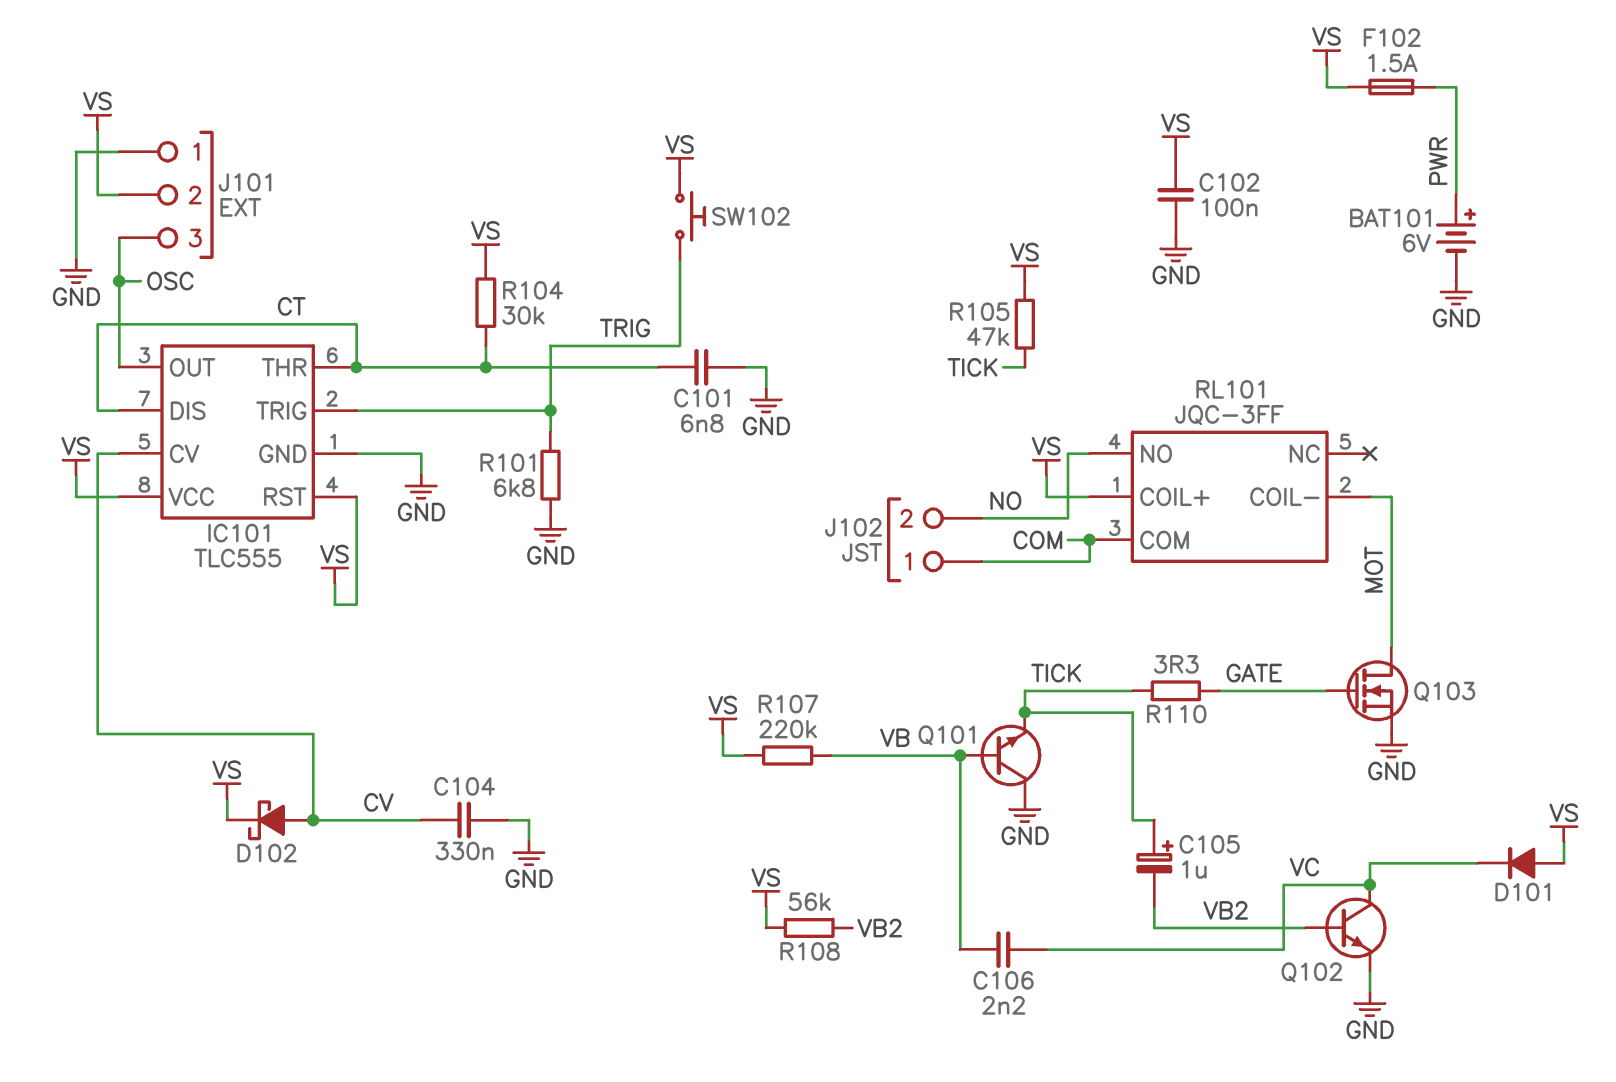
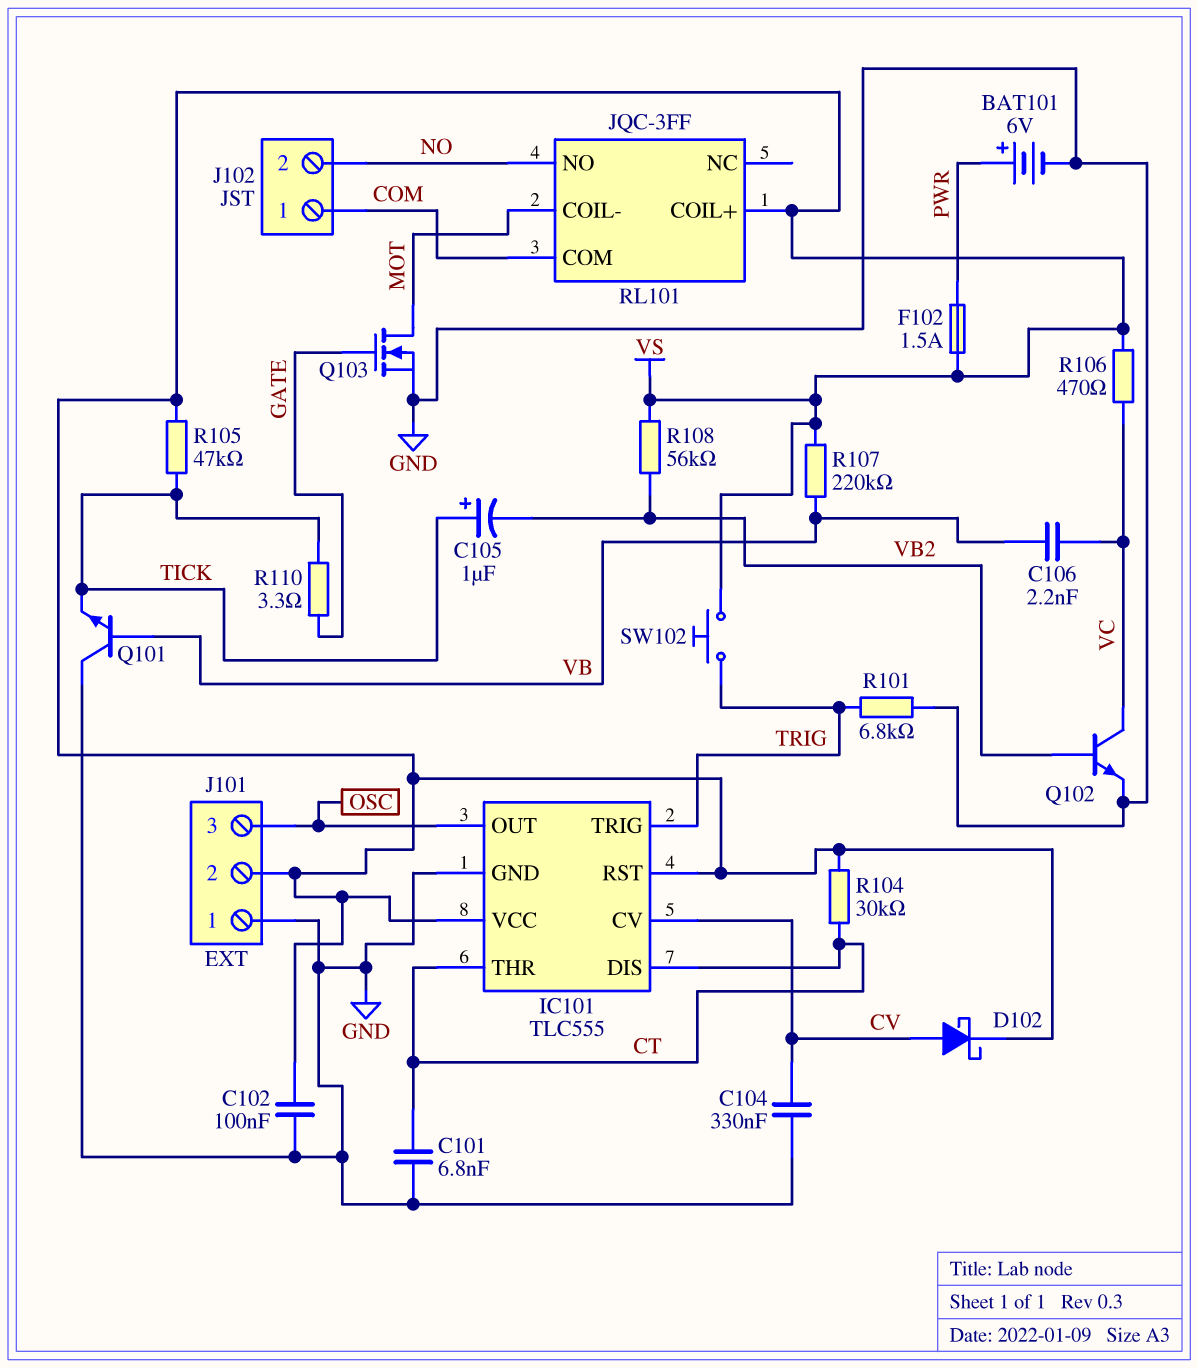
D101: diode (A VS, K VC) -> none
R106: none -> 470 (VC, VS)

